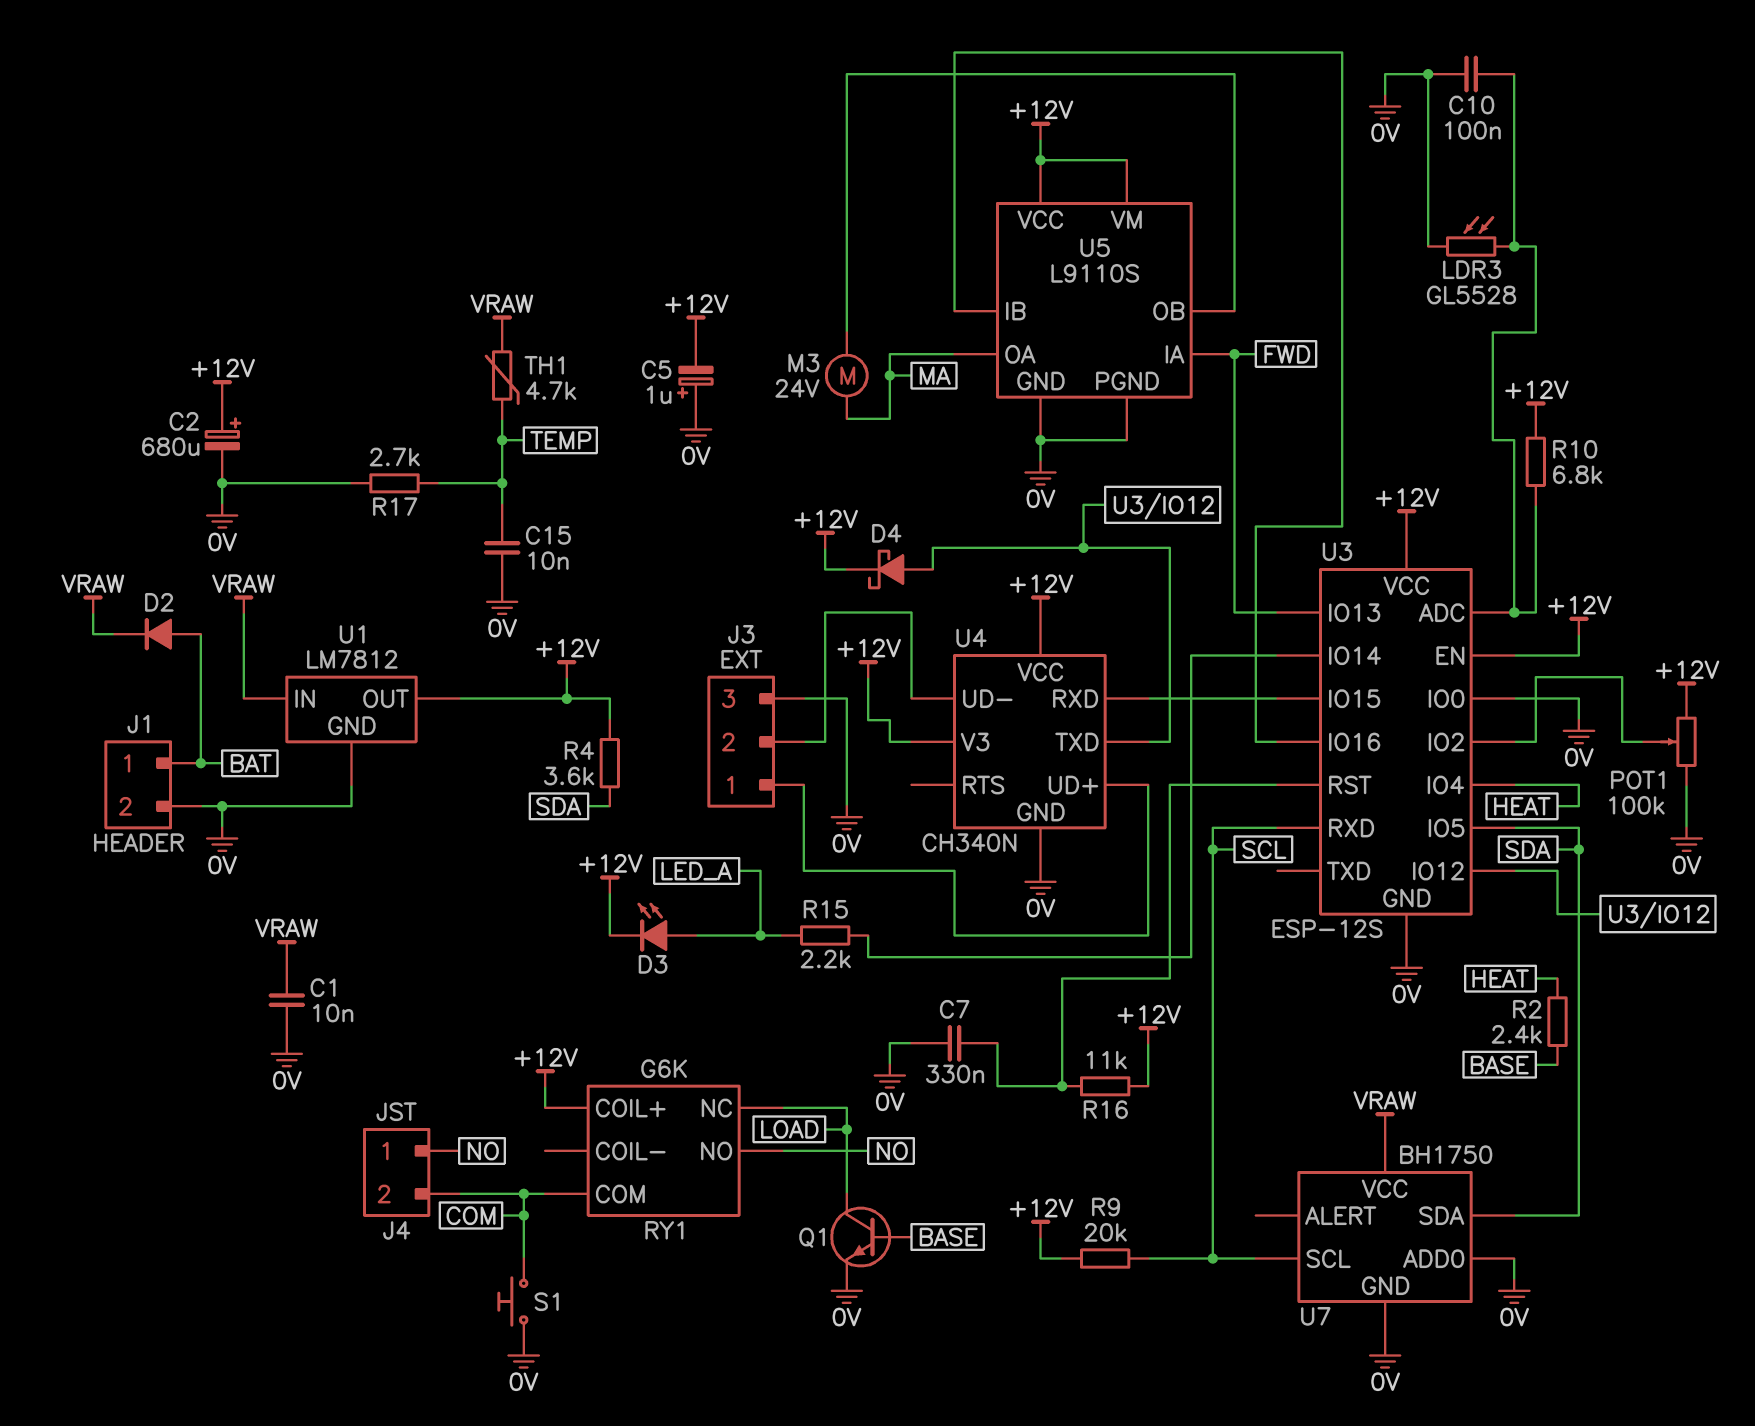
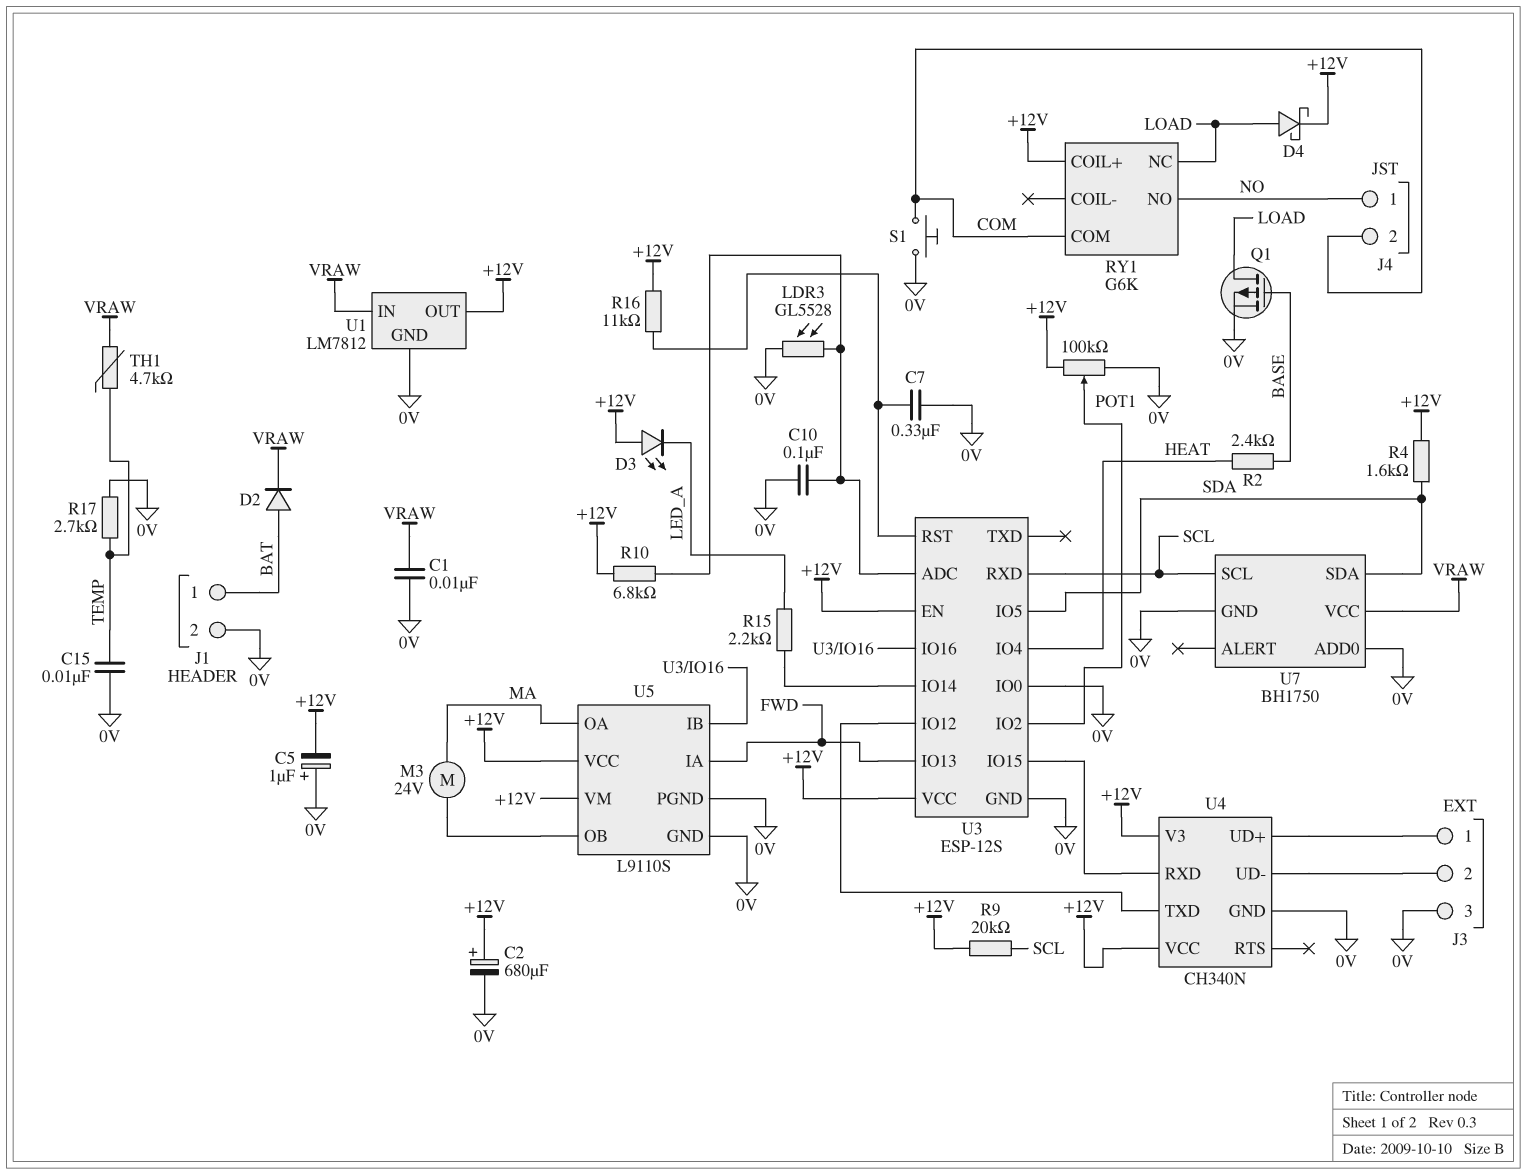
D3: LED (A LED_A, K +12V) -> LED (A +12V, K LED_A)
D4: schottky (A U3/IO12, K +12V) -> schottky (A LOAD, K +12V)
Q1: NPN (B BASE, C LOAD, E 0V) -> PMOS (G BASE, D LOAD, S 0V)
R4: 3.6k (+12V, SDA) -> 1.6k (+12V, SDA)

